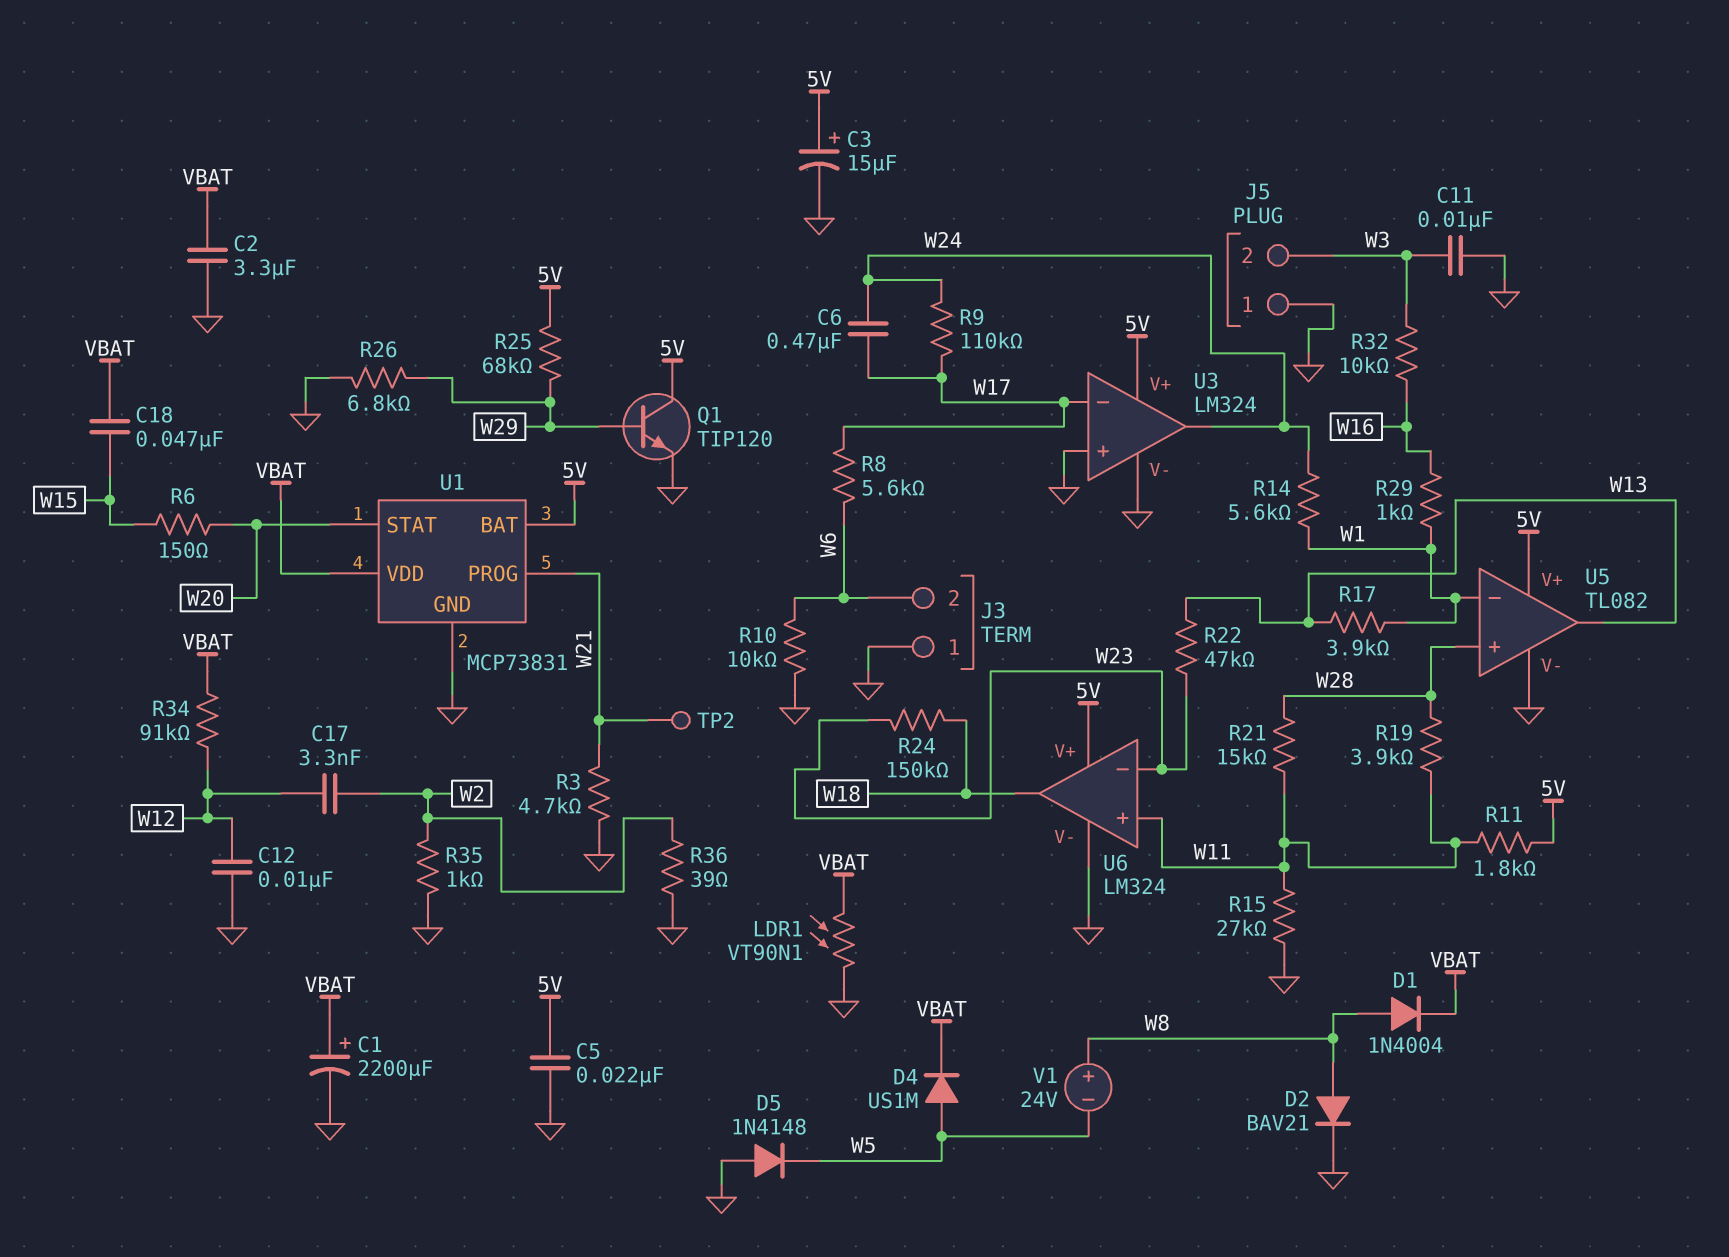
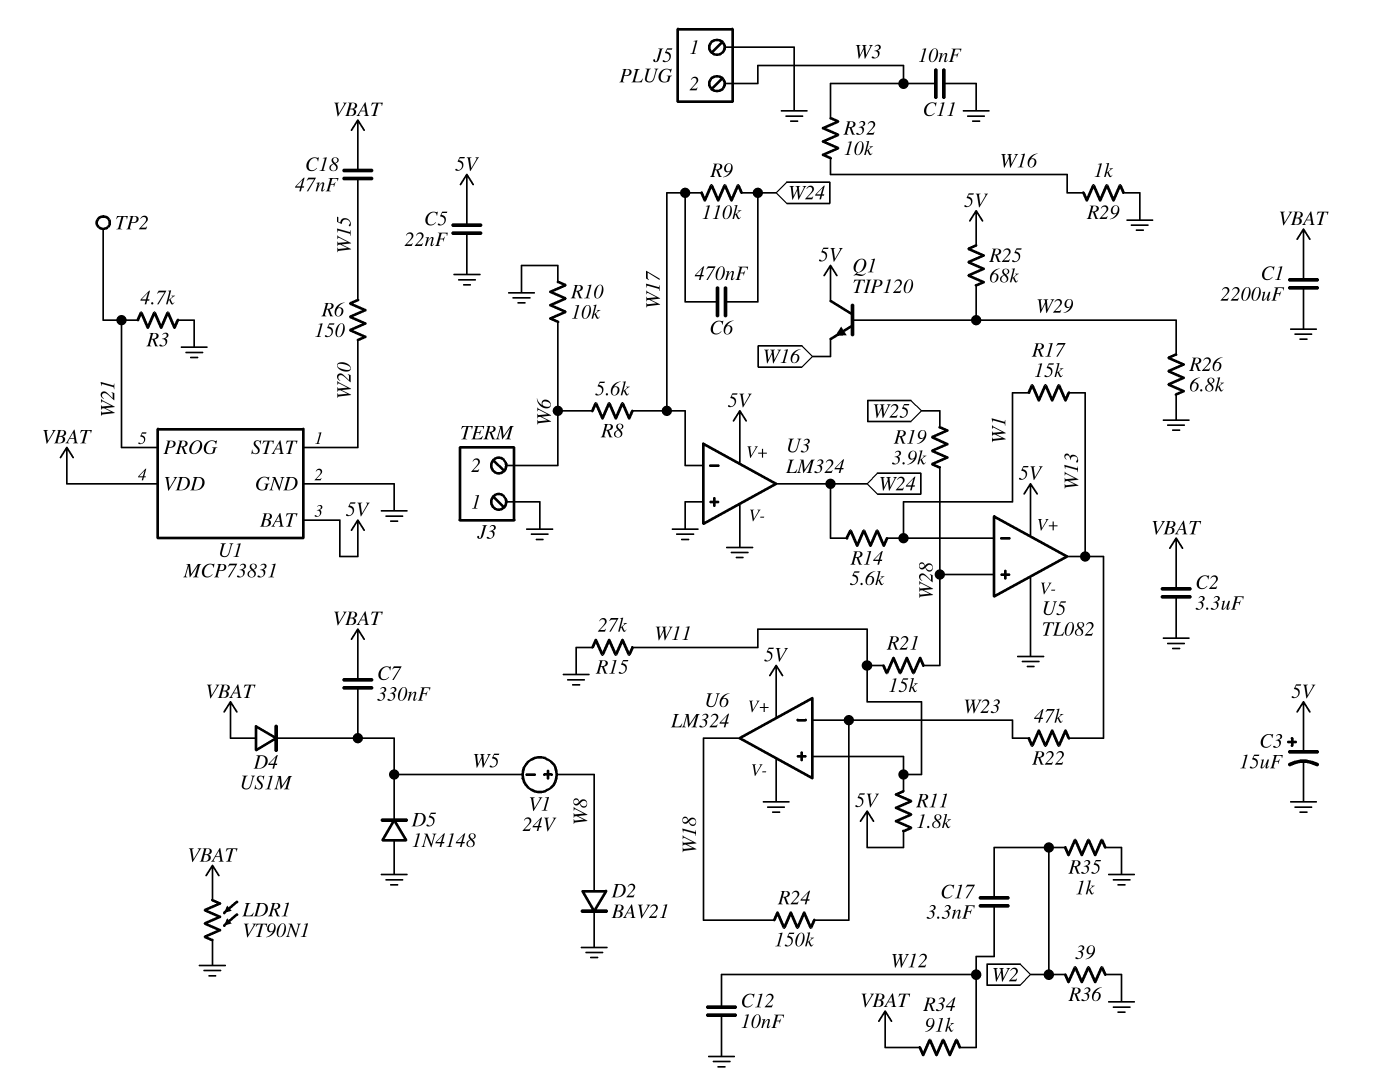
C1: 2200uF (plus VBAT, minus GND) -> 2200uF (GND, VBAT)
C7: none -> 330nF (VBAT, W5)
D1: diode 1N4004 (A W8, K VBAT) -> none
D4: diode US1M (A W5, K VBAT) -> diode US1M (A VBAT, K W5)
Q1: NPN TIP120 (B W29, C 5V, E GND) -> NPN TIP120 (B W29, C 5V, E W16)
R17: 3.9k (W1, W13) -> 15k (W1, W13)
R19: 3.9k (W11, W28) -> 3.9k (W25, W28)
R29: 1k (W1, W16) -> 1k (GND, W16)

